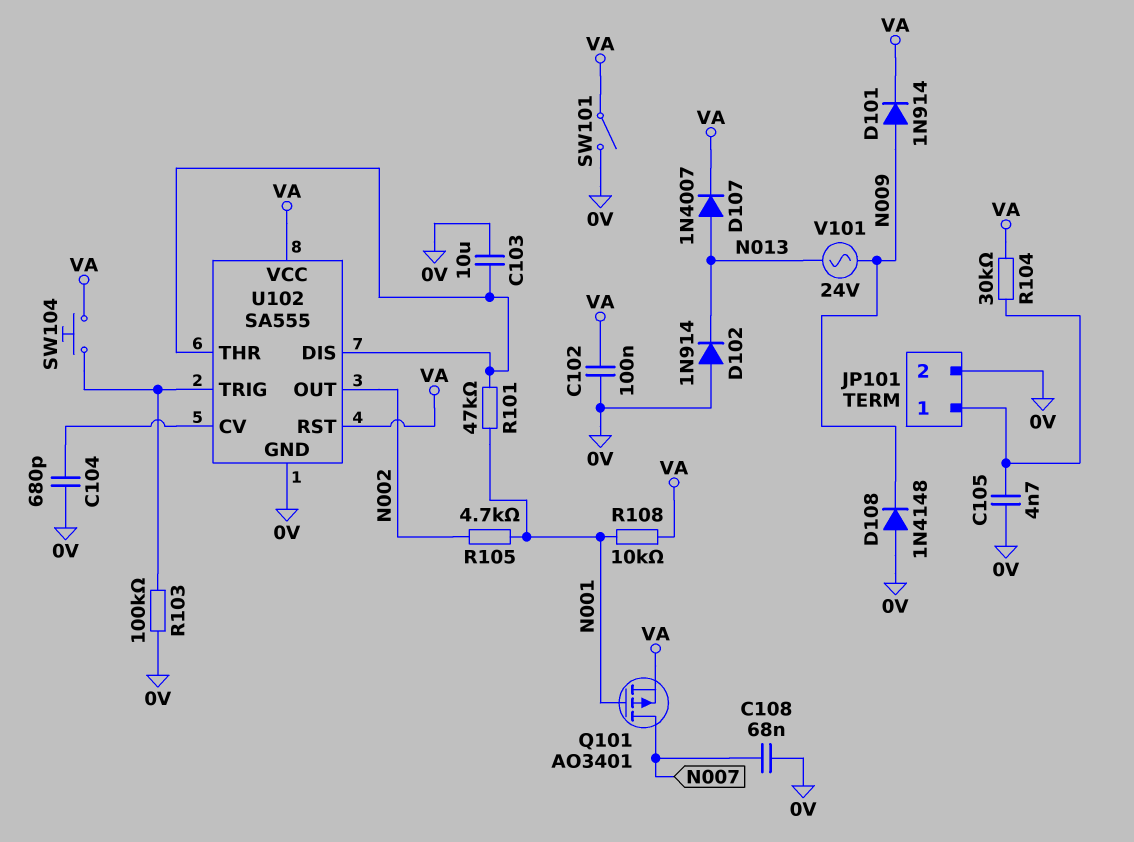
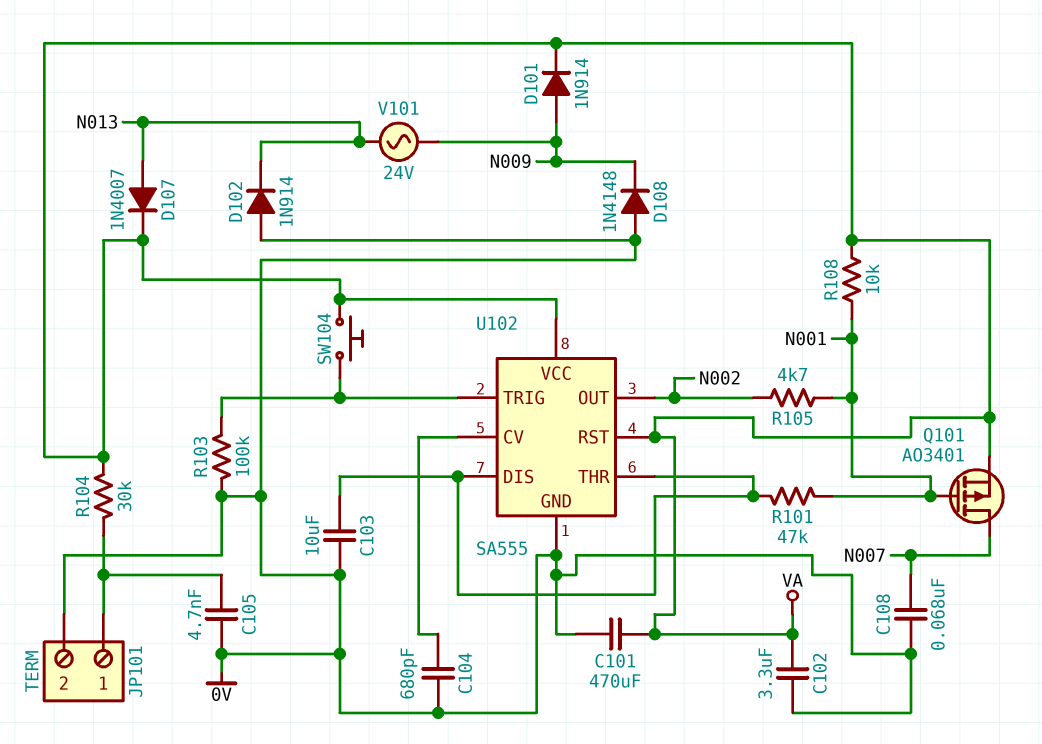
C101: none -> 470uF (0V, VA)
C102: 100nF (0V, VA) -> 3.3uF (0V, VA)
SW101: switch (0V, VA) -> none

